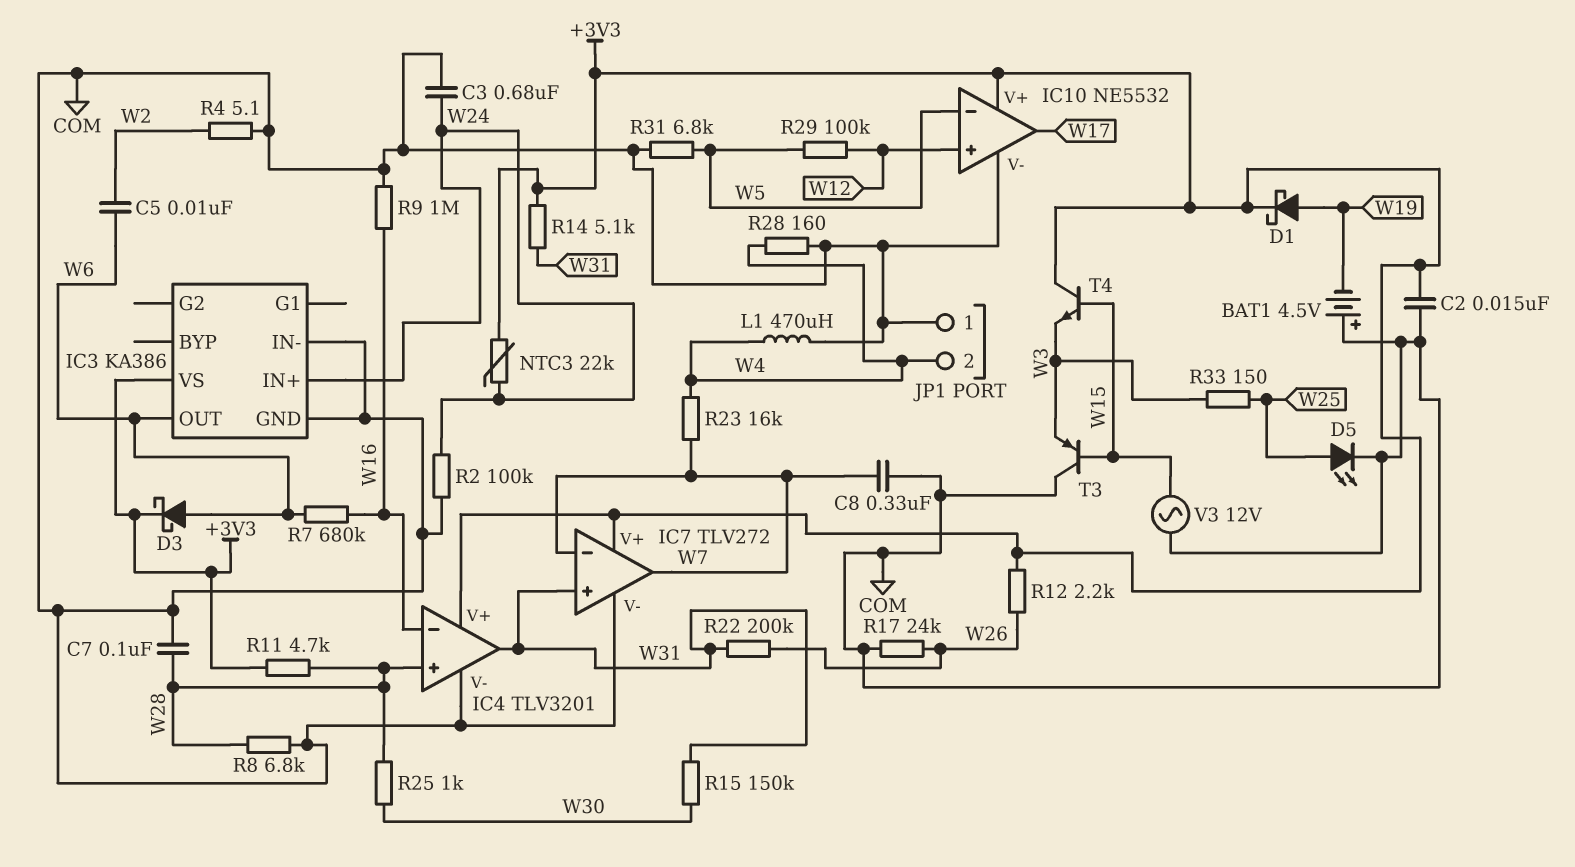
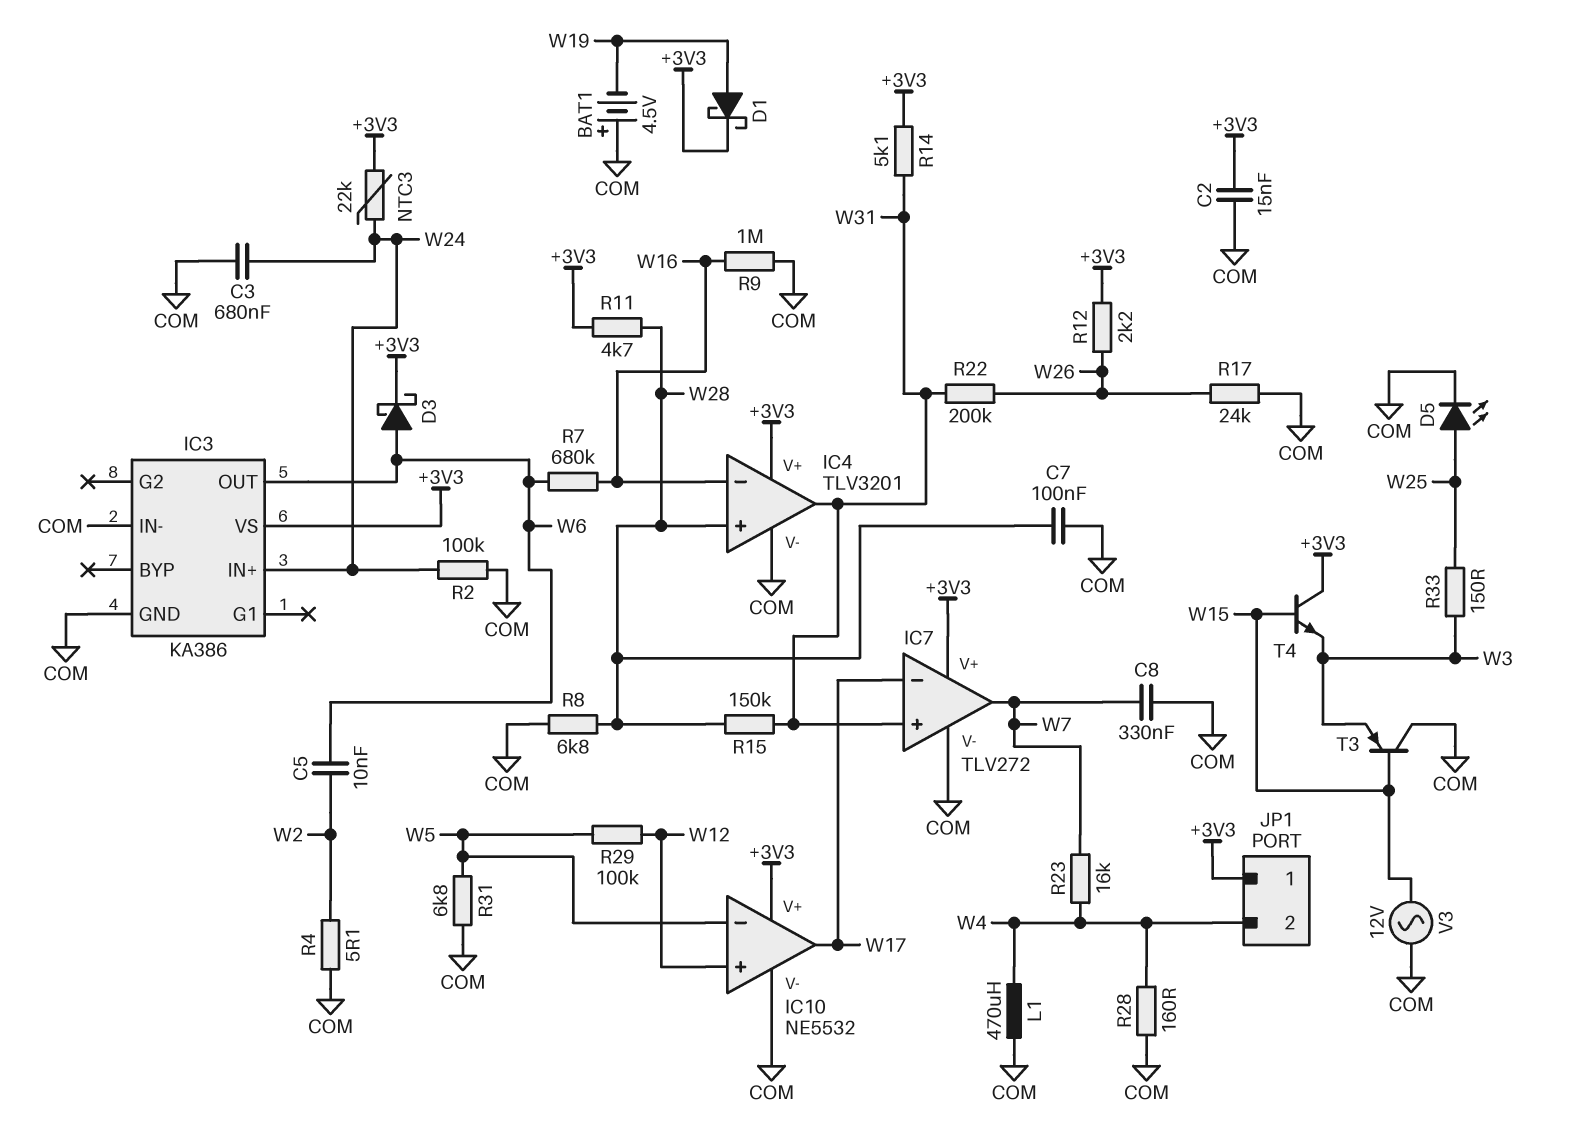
IC7 pin in-: W7 -> W17
JP1 pin 1: COM -> +3V3
R15: 150k (W30, W31) -> 150k (W28, W31)
R25: 1k (W28, W30) -> none

